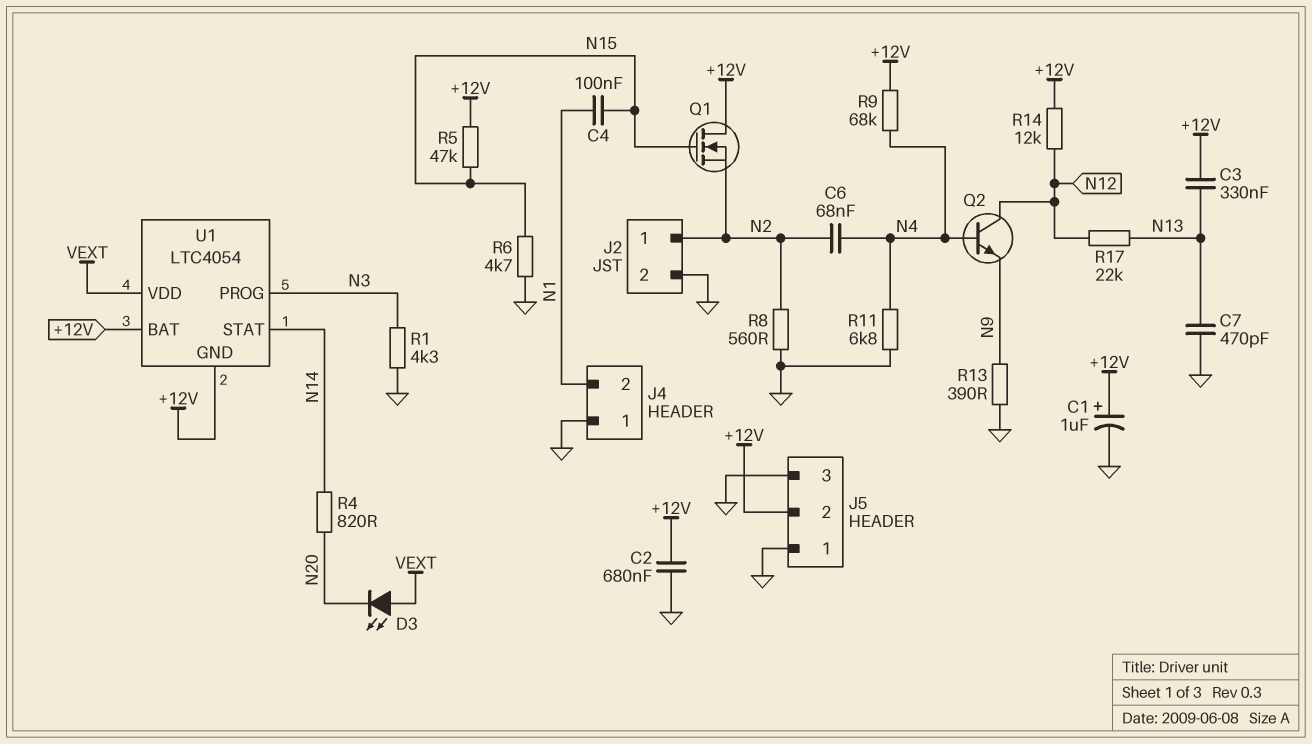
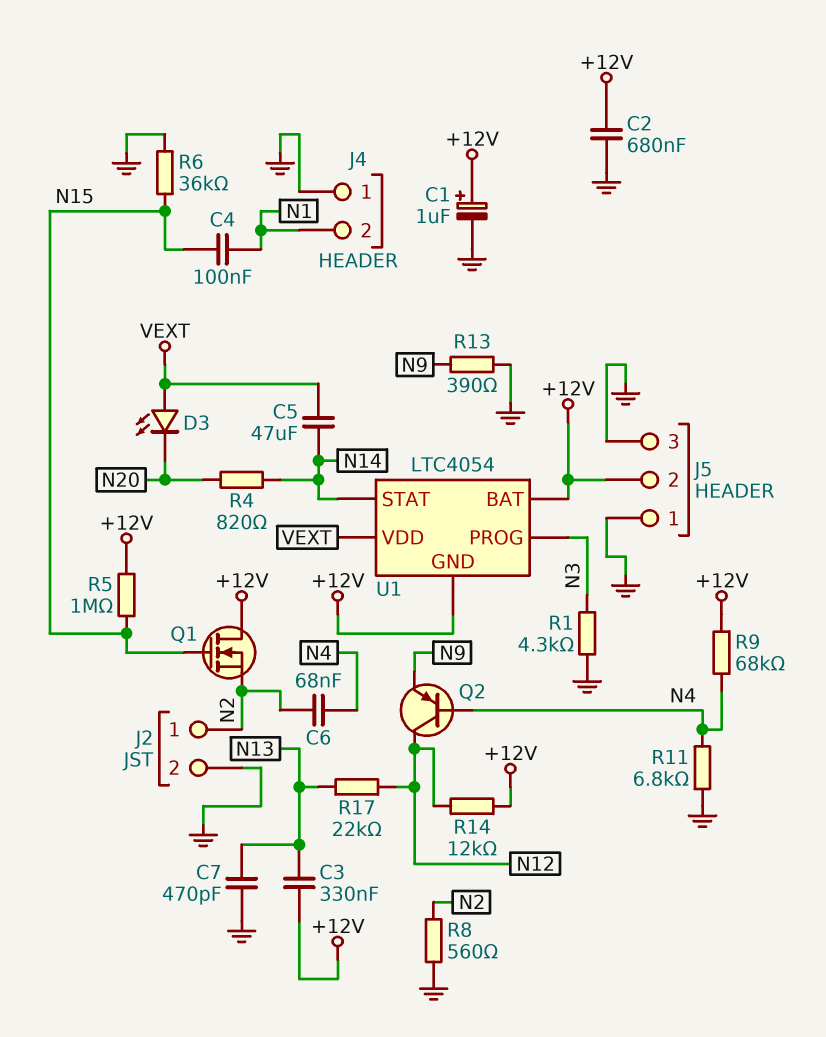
C5: none -> 47uF (N14, VEXT)
Q2: NPN (B N4, C N12, E N9) -> PNP (B N4, C N12, E N9)
R5: 47k (+12V, N15) -> 1M (+12V, N15)
R6: 4.7k (GND, N15) -> 36k (GND, N15)

